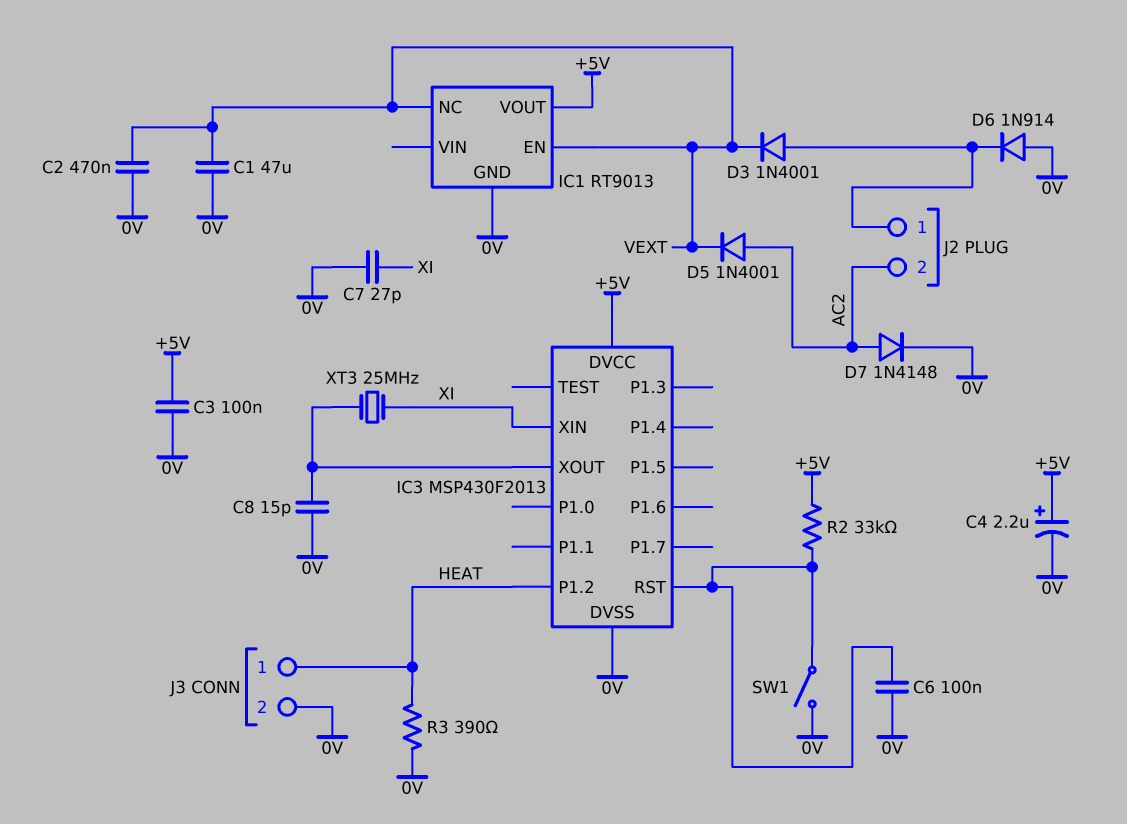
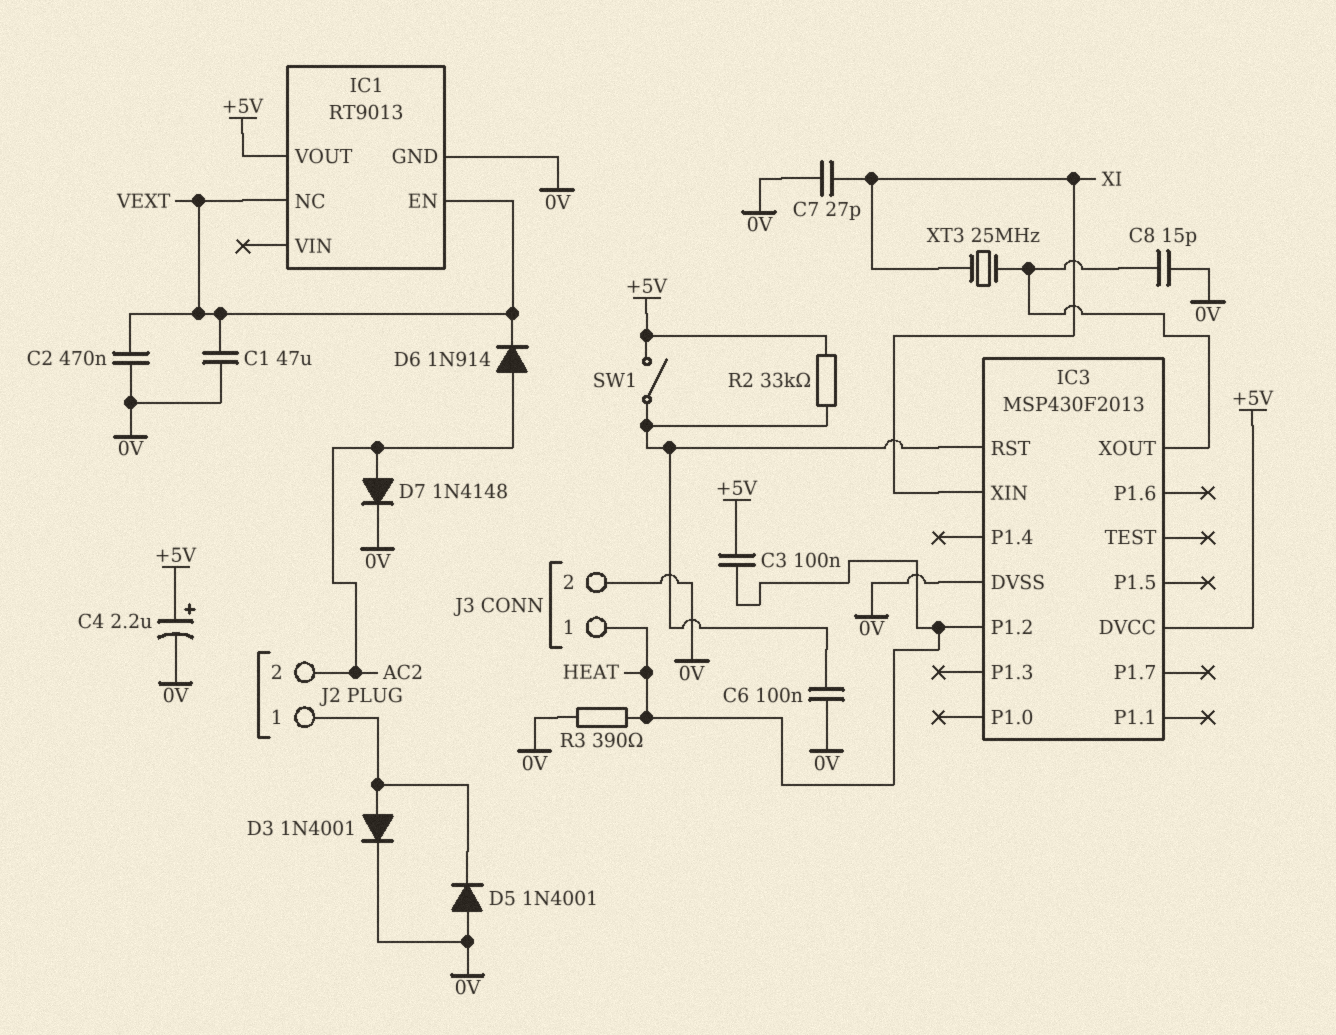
C3: 100nF (+5V, 0V) -> 100nF (+5V, HEAT)
D3: diode 1N4001 (A J2/1, K VEXT) -> diode 1N4001 (A J2/1, K 0V)
D5: diode 1N4001 (A AC2, K VEXT) -> diode 1N4001 (A 0V, K J2/1)
D6: diode 1N914 (A 0V, K J2/1) -> diode 1N914 (A AC2, K VEXT)
SW1: switch (0V, IC3/RST) -> switch (+5V, IC3/RST)

